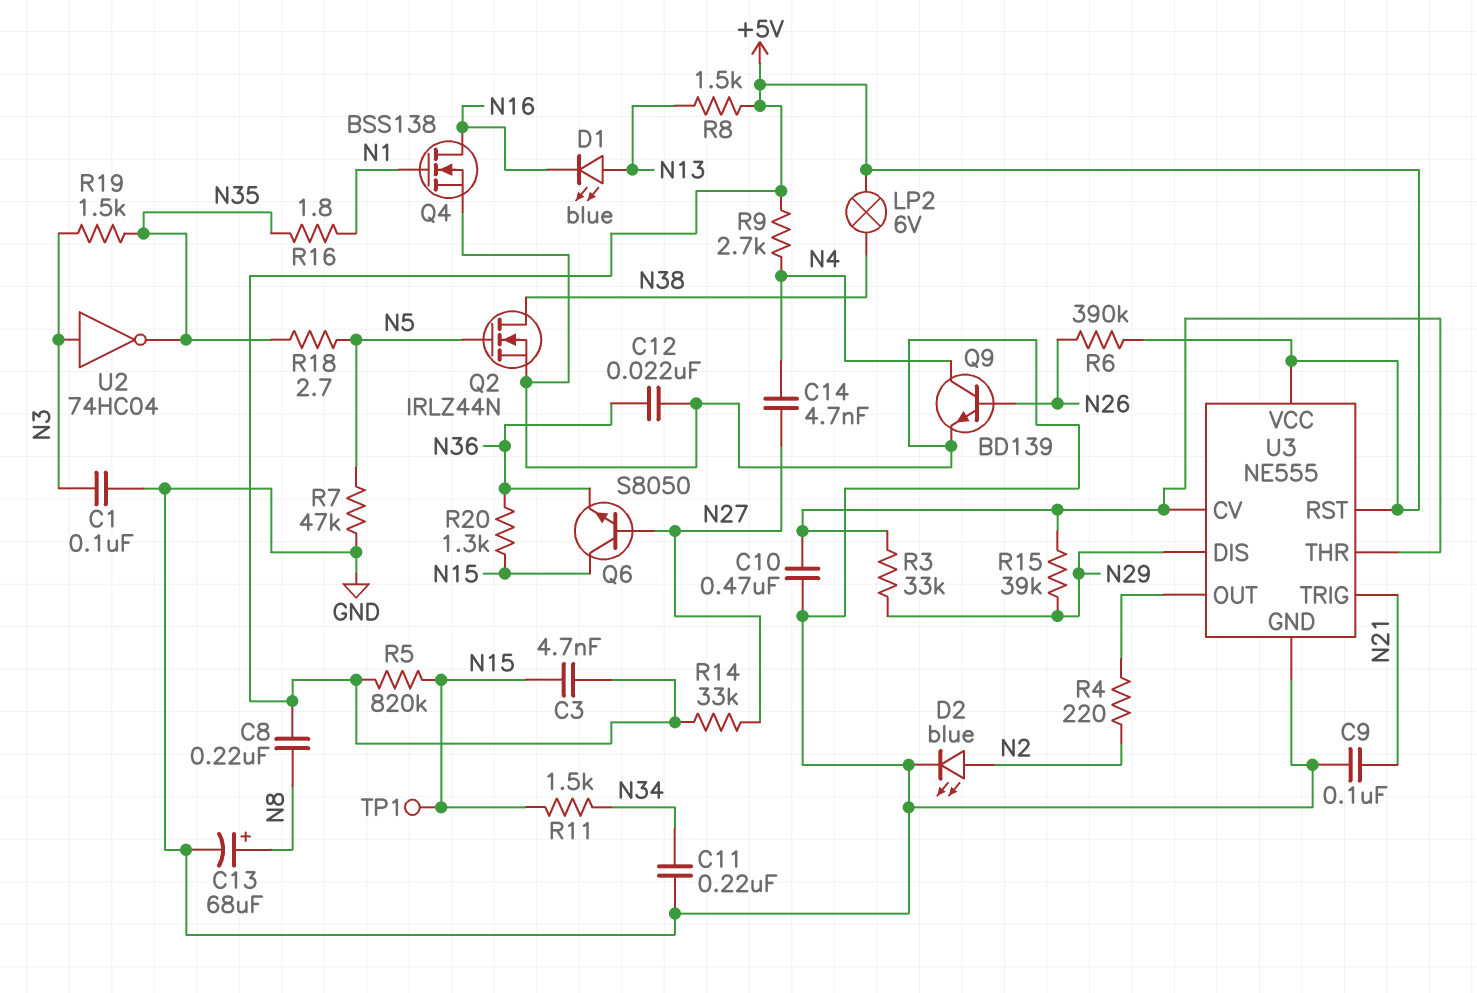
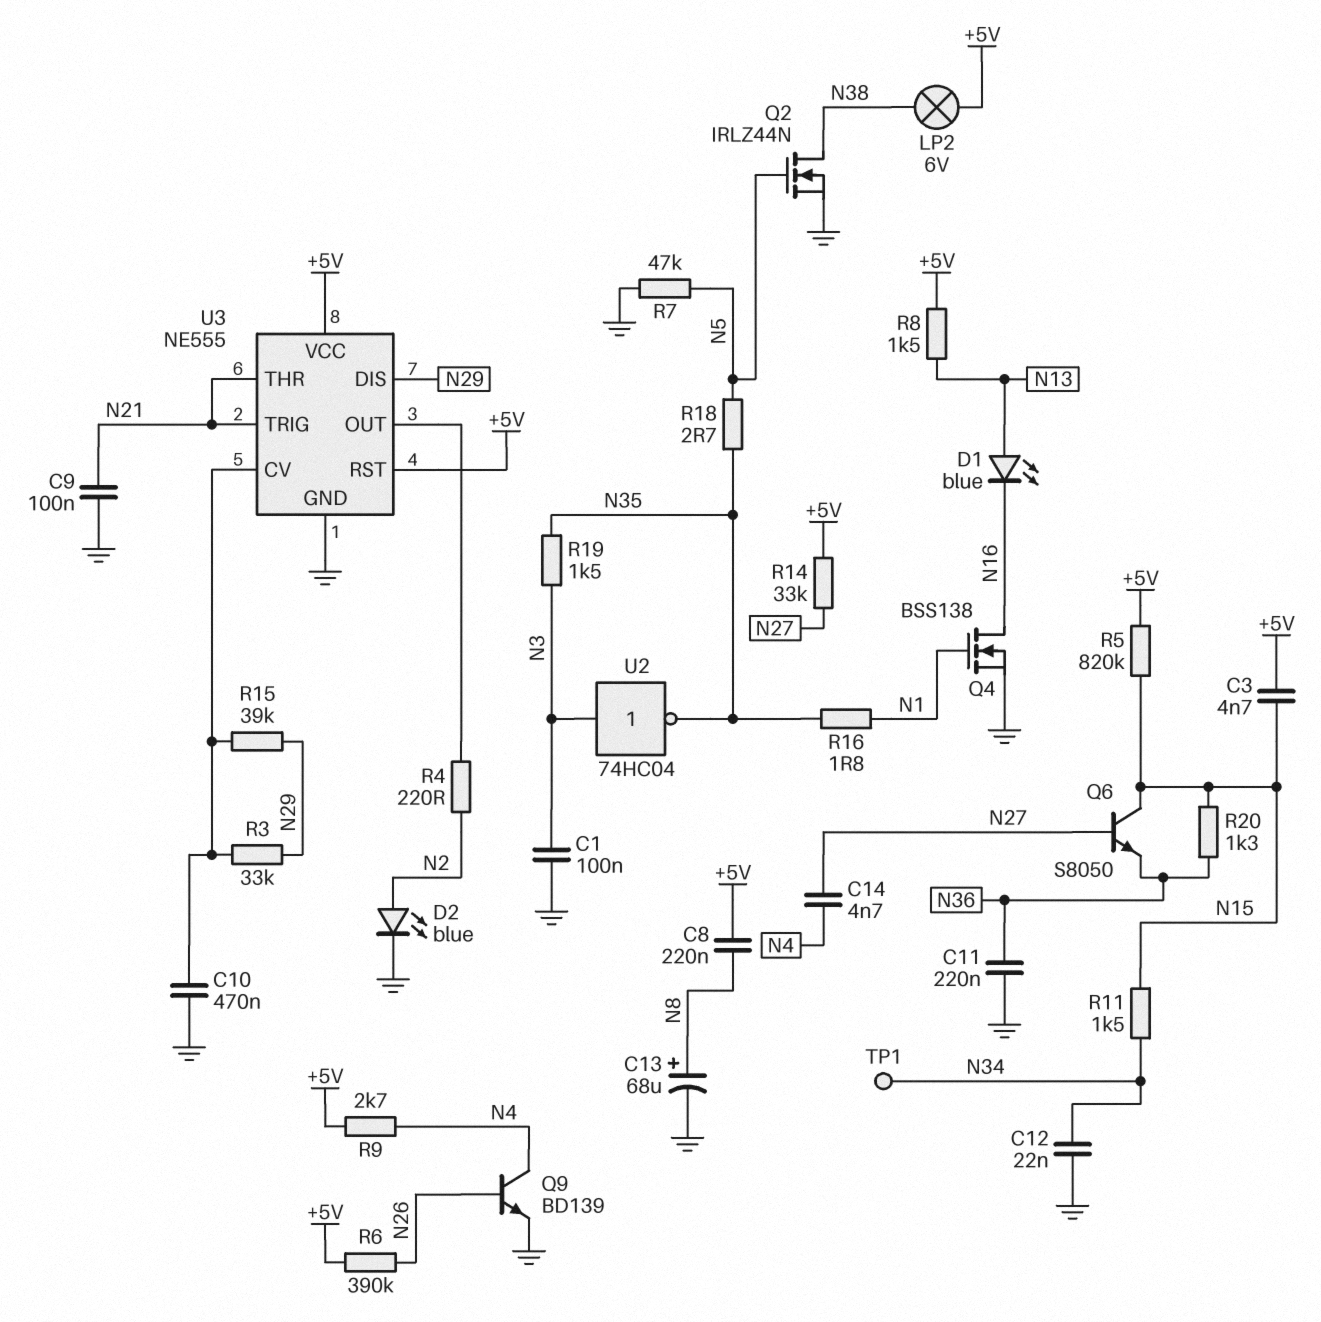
C11: 220nF (GND, N34) -> 220nF (GND, N36)
C12: 22nF (GND, N36) -> 22nF (GND, N34)
TP1: test point (N15) -> test point (N34)
U3 pin THR: U3/CV -> N21

